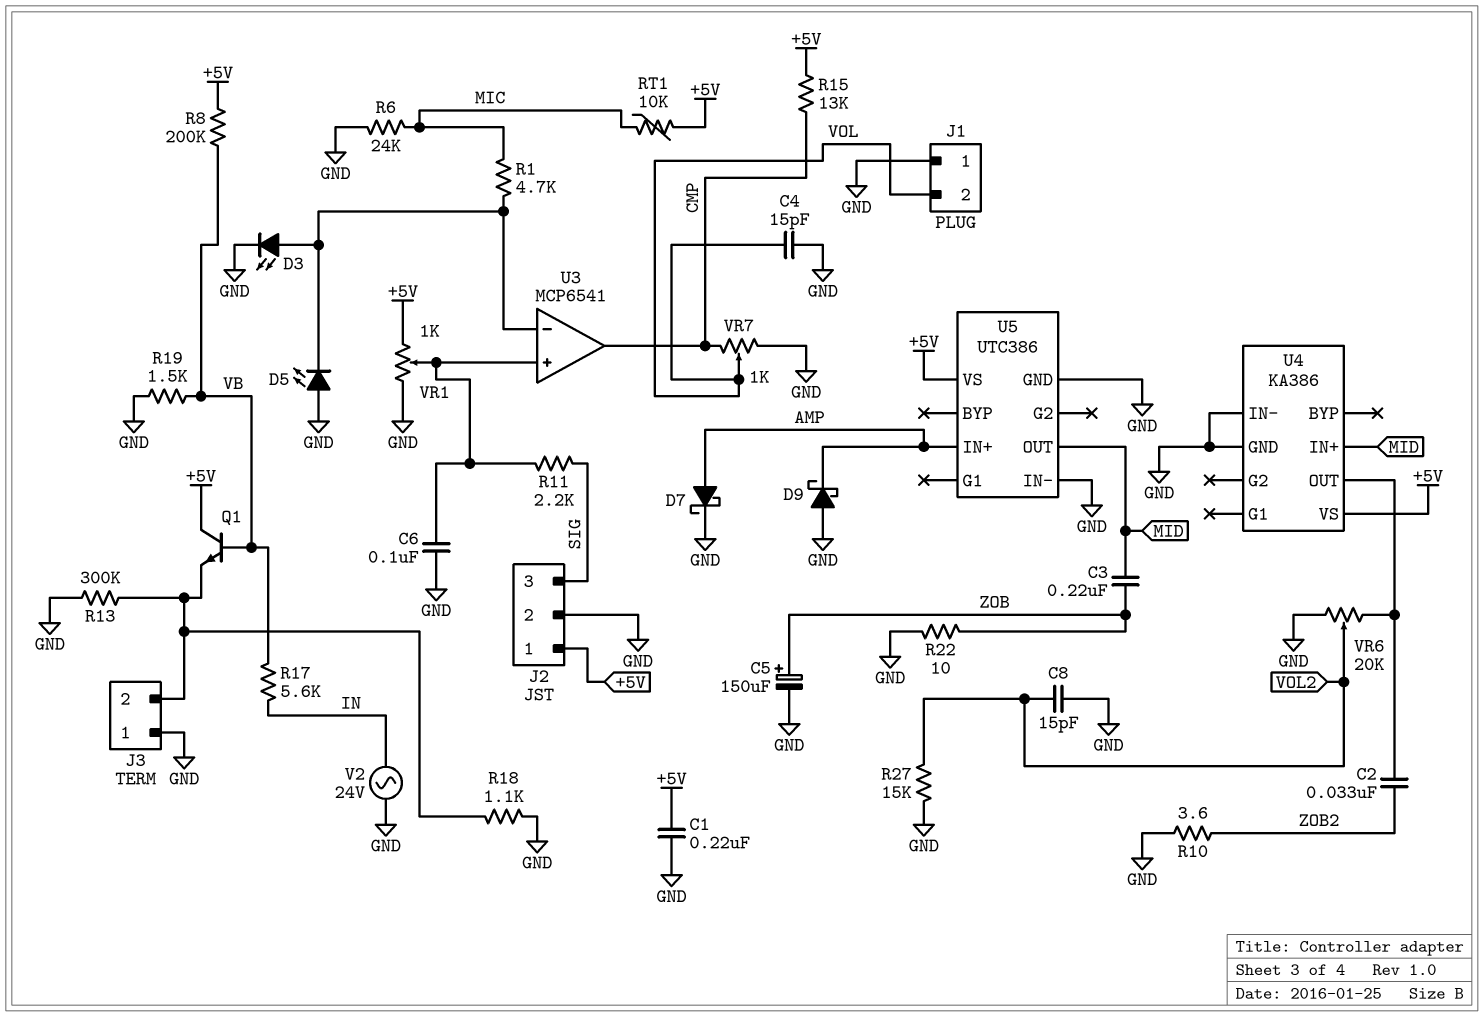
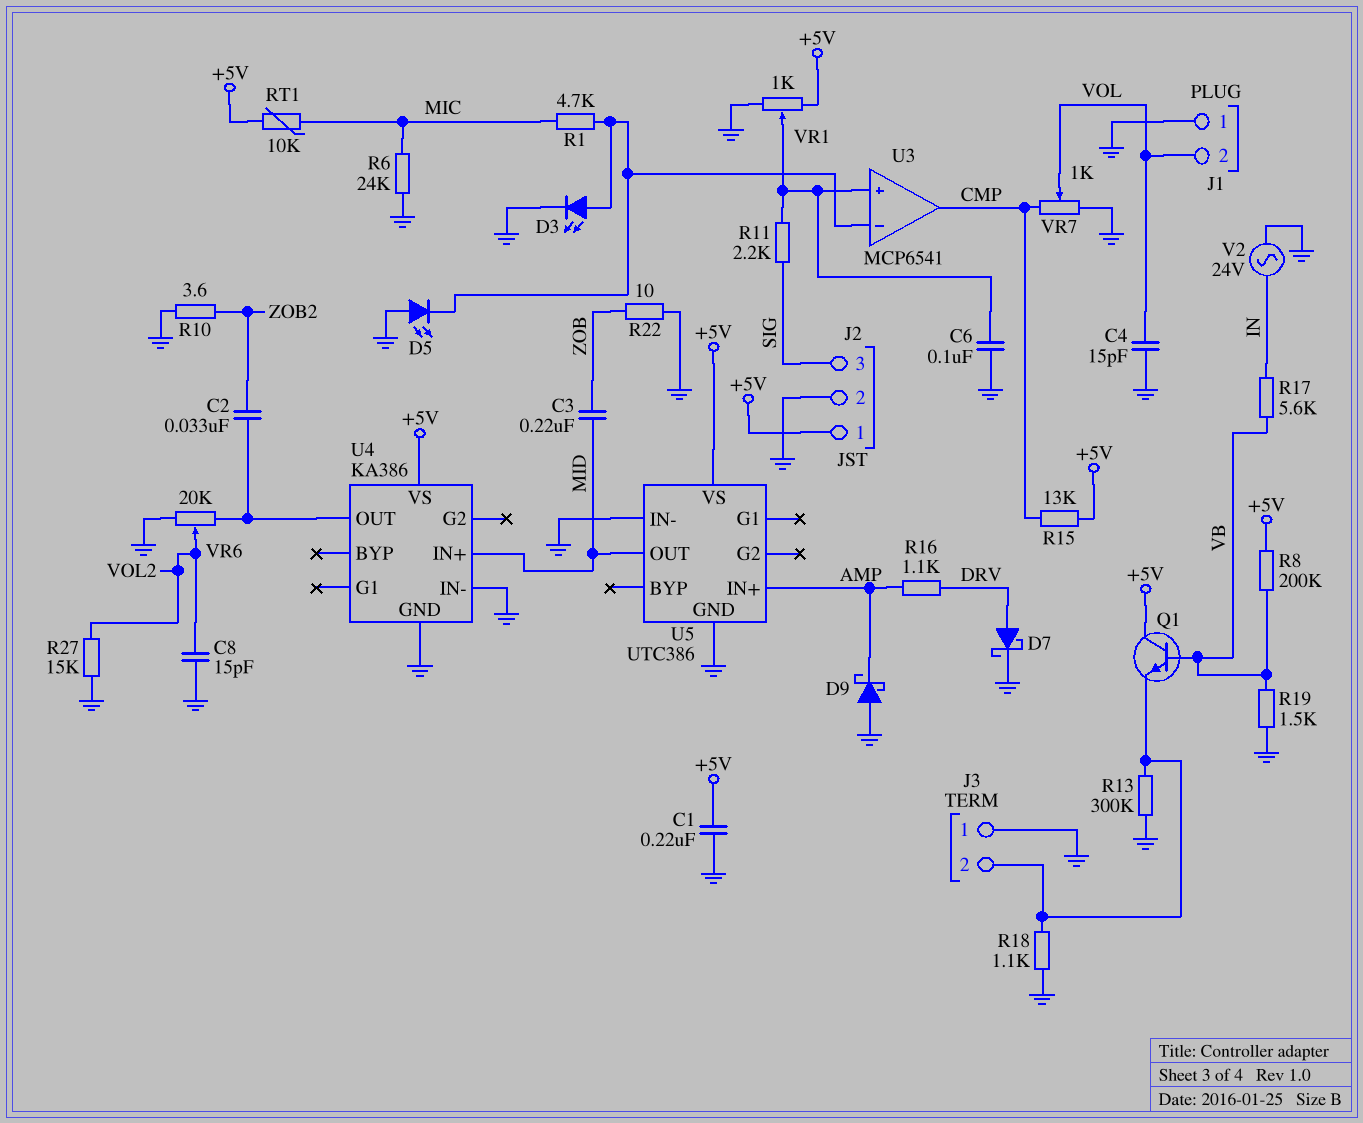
C5: 150uF (plus ZOB, minus GND) -> none
D7: schottky (A AMP, K GND) -> schottky (A DRV, K GND)
R16: none -> 1.1k (AMP, DRV)

